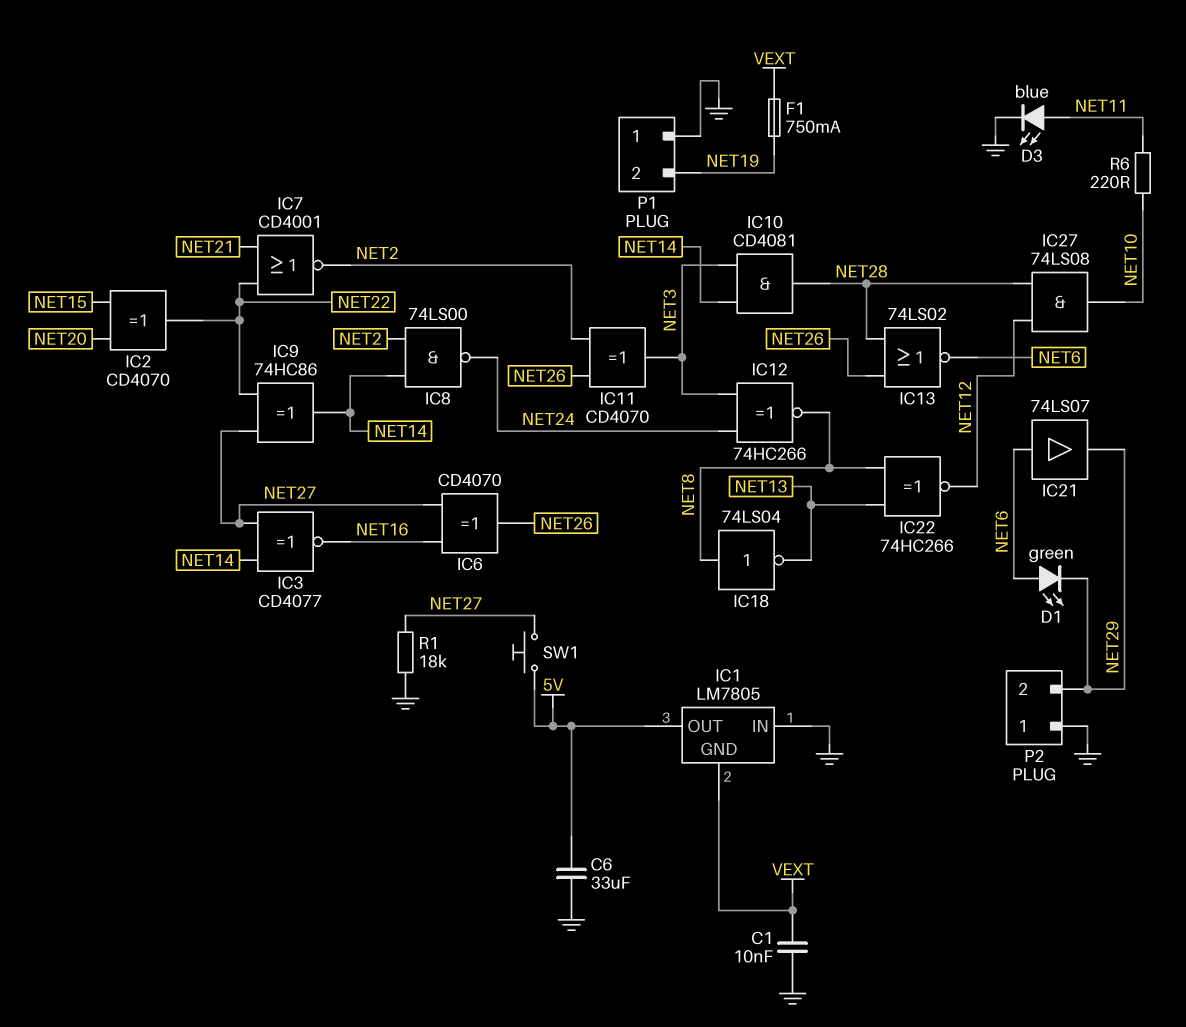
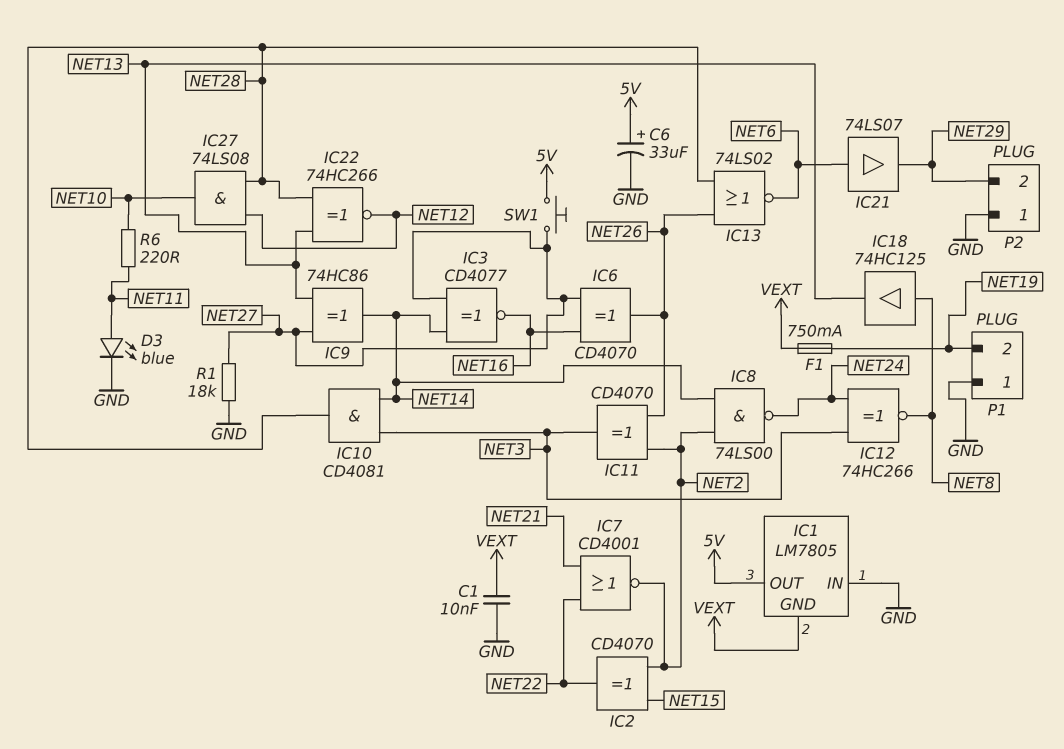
C6: 33uF (5V, GND) -> 33uF (plus 5V, minus GND)
D1: LED green (A NET6, K NET29) -> none
IC2: XOR CD4070 (in NET15, in NET20, out NET22) -> XOR CD4070 (in NET2, in NET15, out NET22)
IC9: XOR 74HC86 (in NET22, in NET27, out NET14) -> XOR 74HC86 (in NET13, in NET27, out NET14)
IC18: NOT 74LS04 (in NET8, out NET13) -> buffer 74HC125 (in NET8, out NET13)
IC22: XNOR 74HC266 (in NET8, in NET13, out NET12) -> XNOR 74HC266 (in NET13, in NET28, out NET12)

